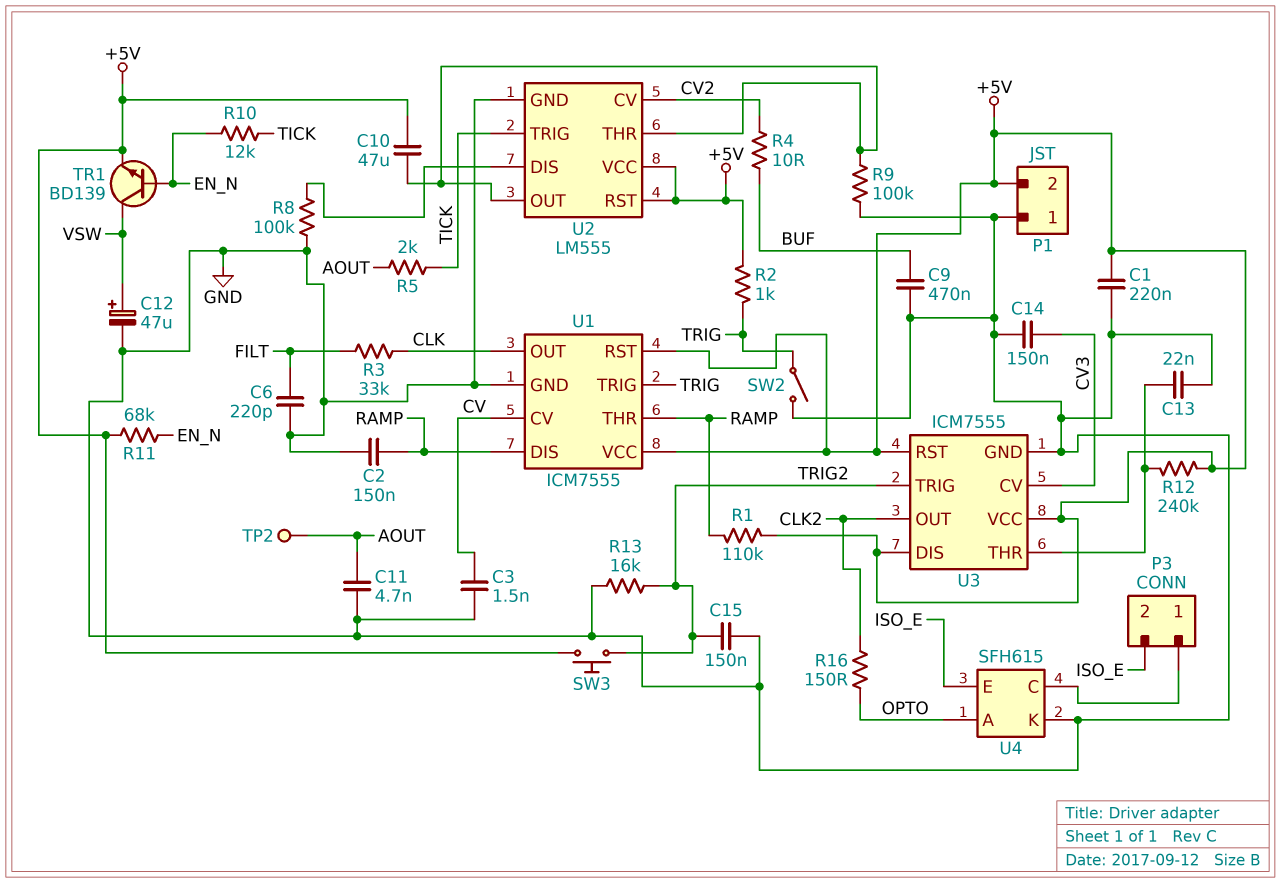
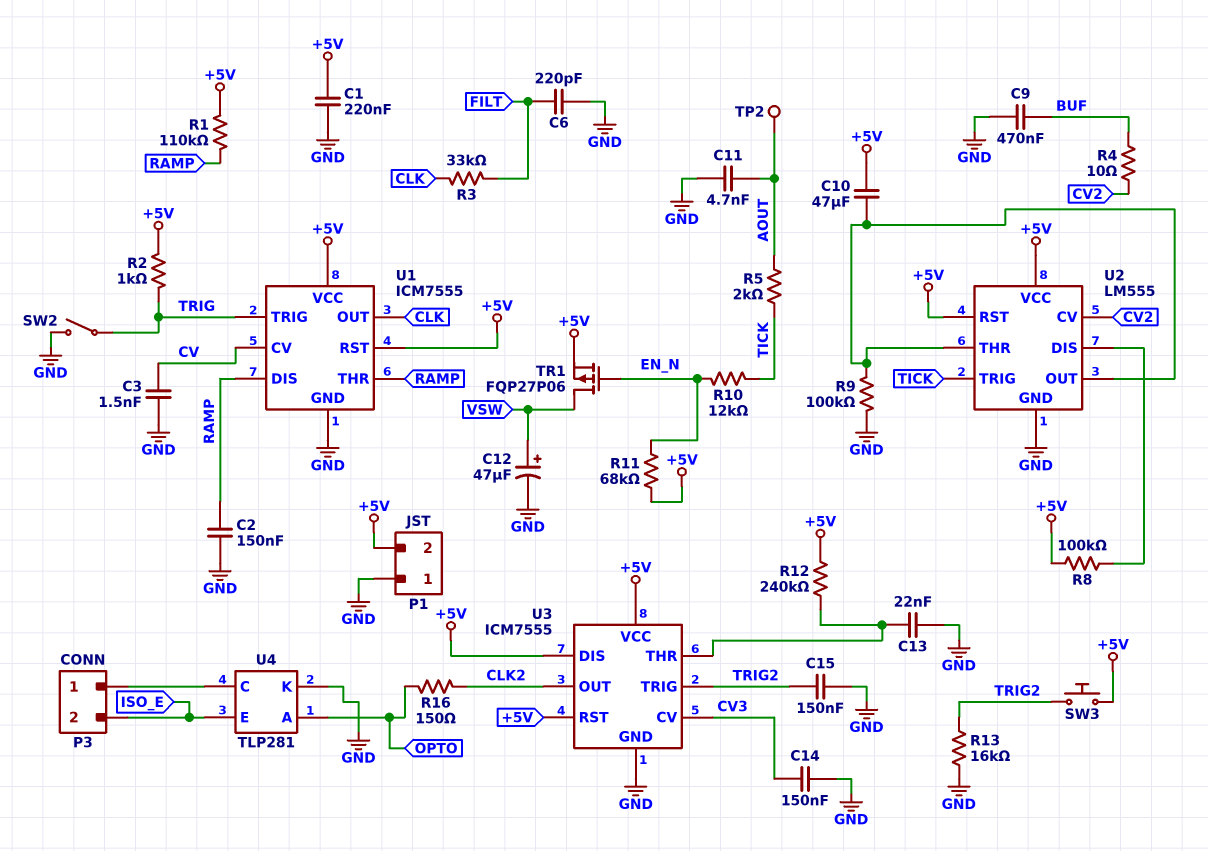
R8: 100k (GND, U2/DIS) -> 100k (+5V, U2/DIS)
TR1: NPN BD139 (B EN_N, C VSW, E +5V) -> PMOS FQP27P06 (G EN_N, D VSW, S +5V)
U4: SFH615 -> TLP281

